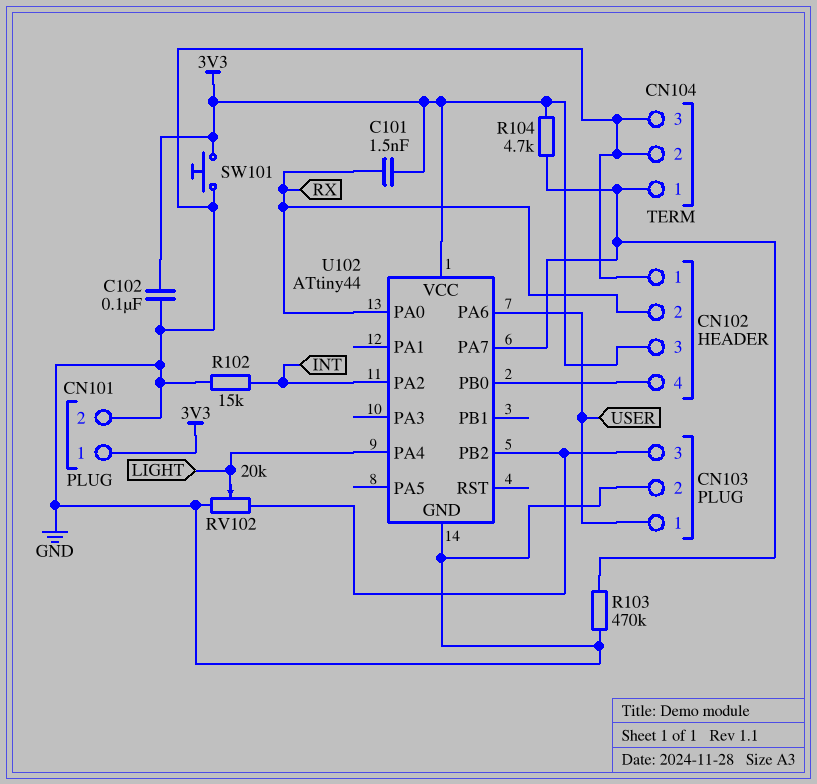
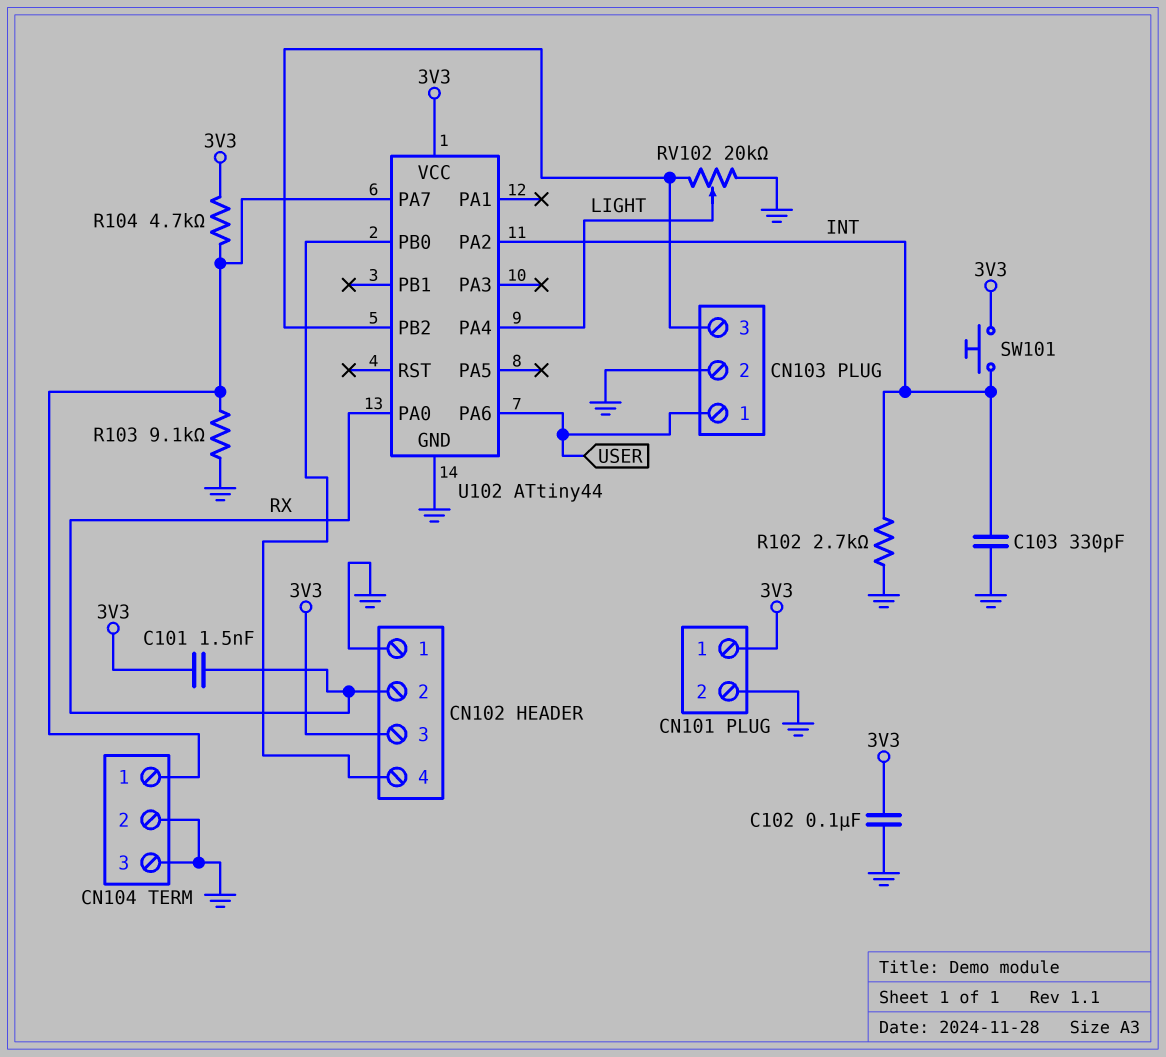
C103: none -> 330pF (GND, INT)
R102: 15k (GND, INT) -> 2.7k (GND, INT)
R103: 470k (CN104/1, GND) -> 9.1k (CN104/1, GND)
SW101: button (3V3, GND) -> button (3V3, INT)

